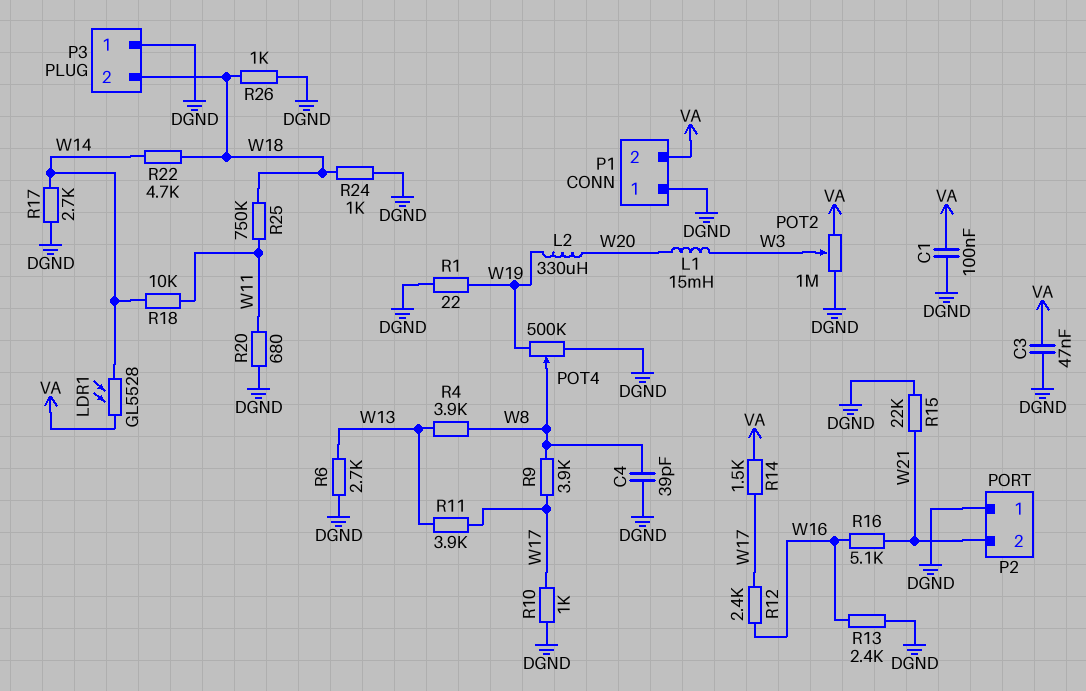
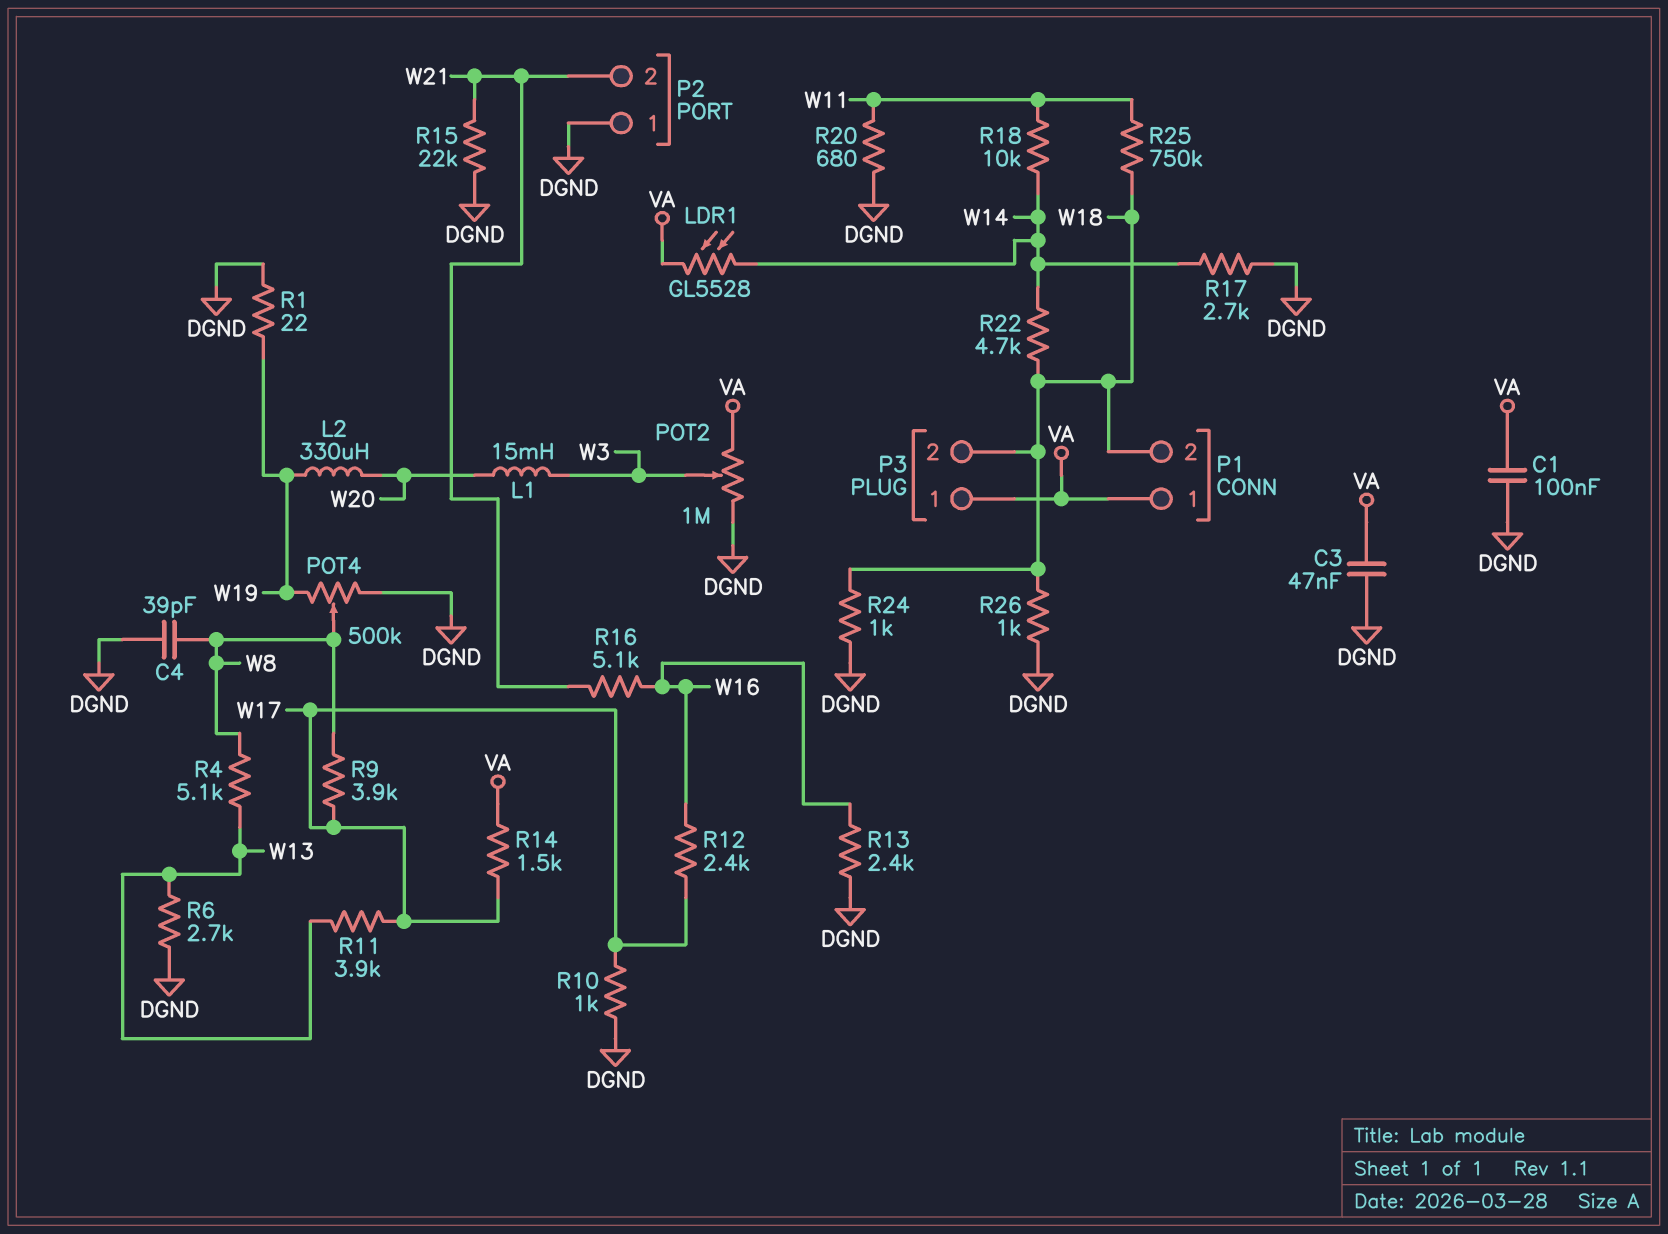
P1 pin 1: DGND -> VA
P1 pin 2: VA -> W18
P3 pin 1: DGND -> VA
R4: 3.9k (W8, W13) -> 5.1k (W8, W13)

